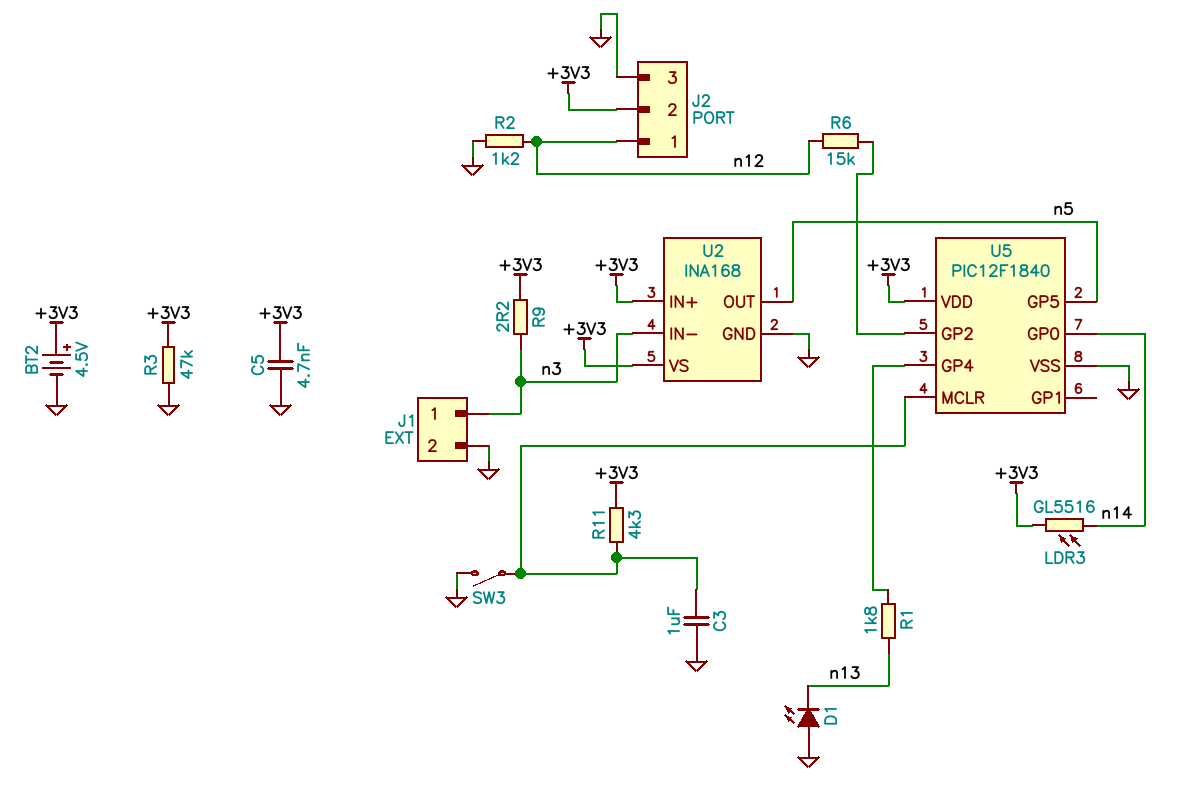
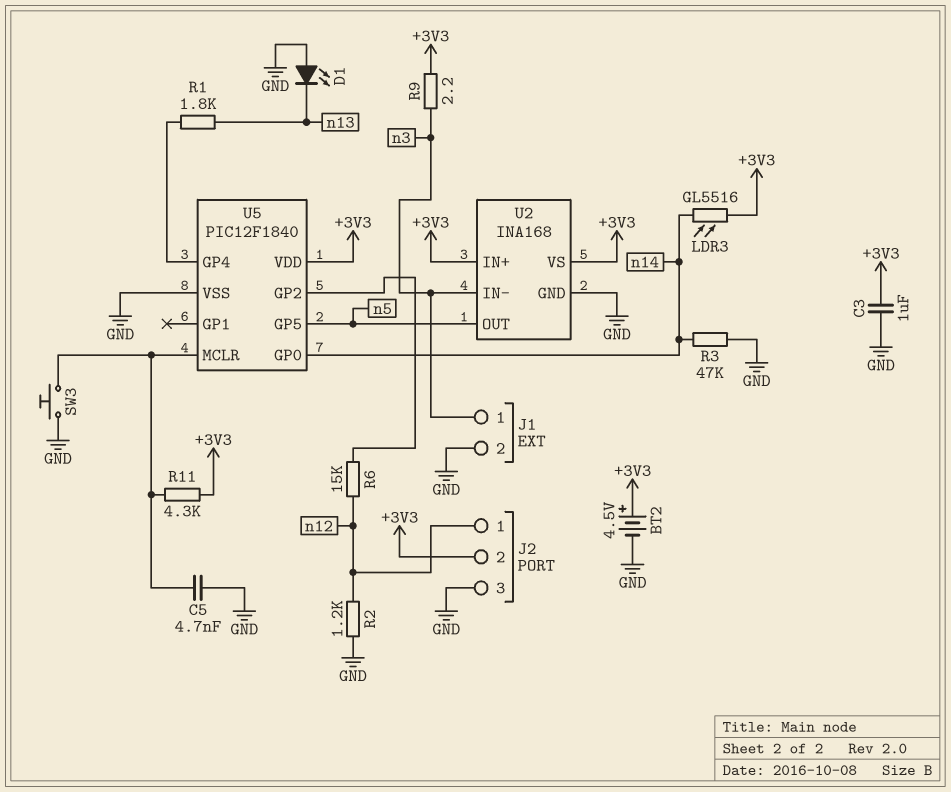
C3: 1uF (GND, U5/MCLR) -> 1uF (+3V3, GND)
C5: 4.7nF (+3V3, GND) -> 4.7nF (GND, U5/MCLR)
R3: 47k (+3V3, GND) -> 47k (GND, n14)
SW3: switch (GND, U5/MCLR) -> button (GND, U5/MCLR)

